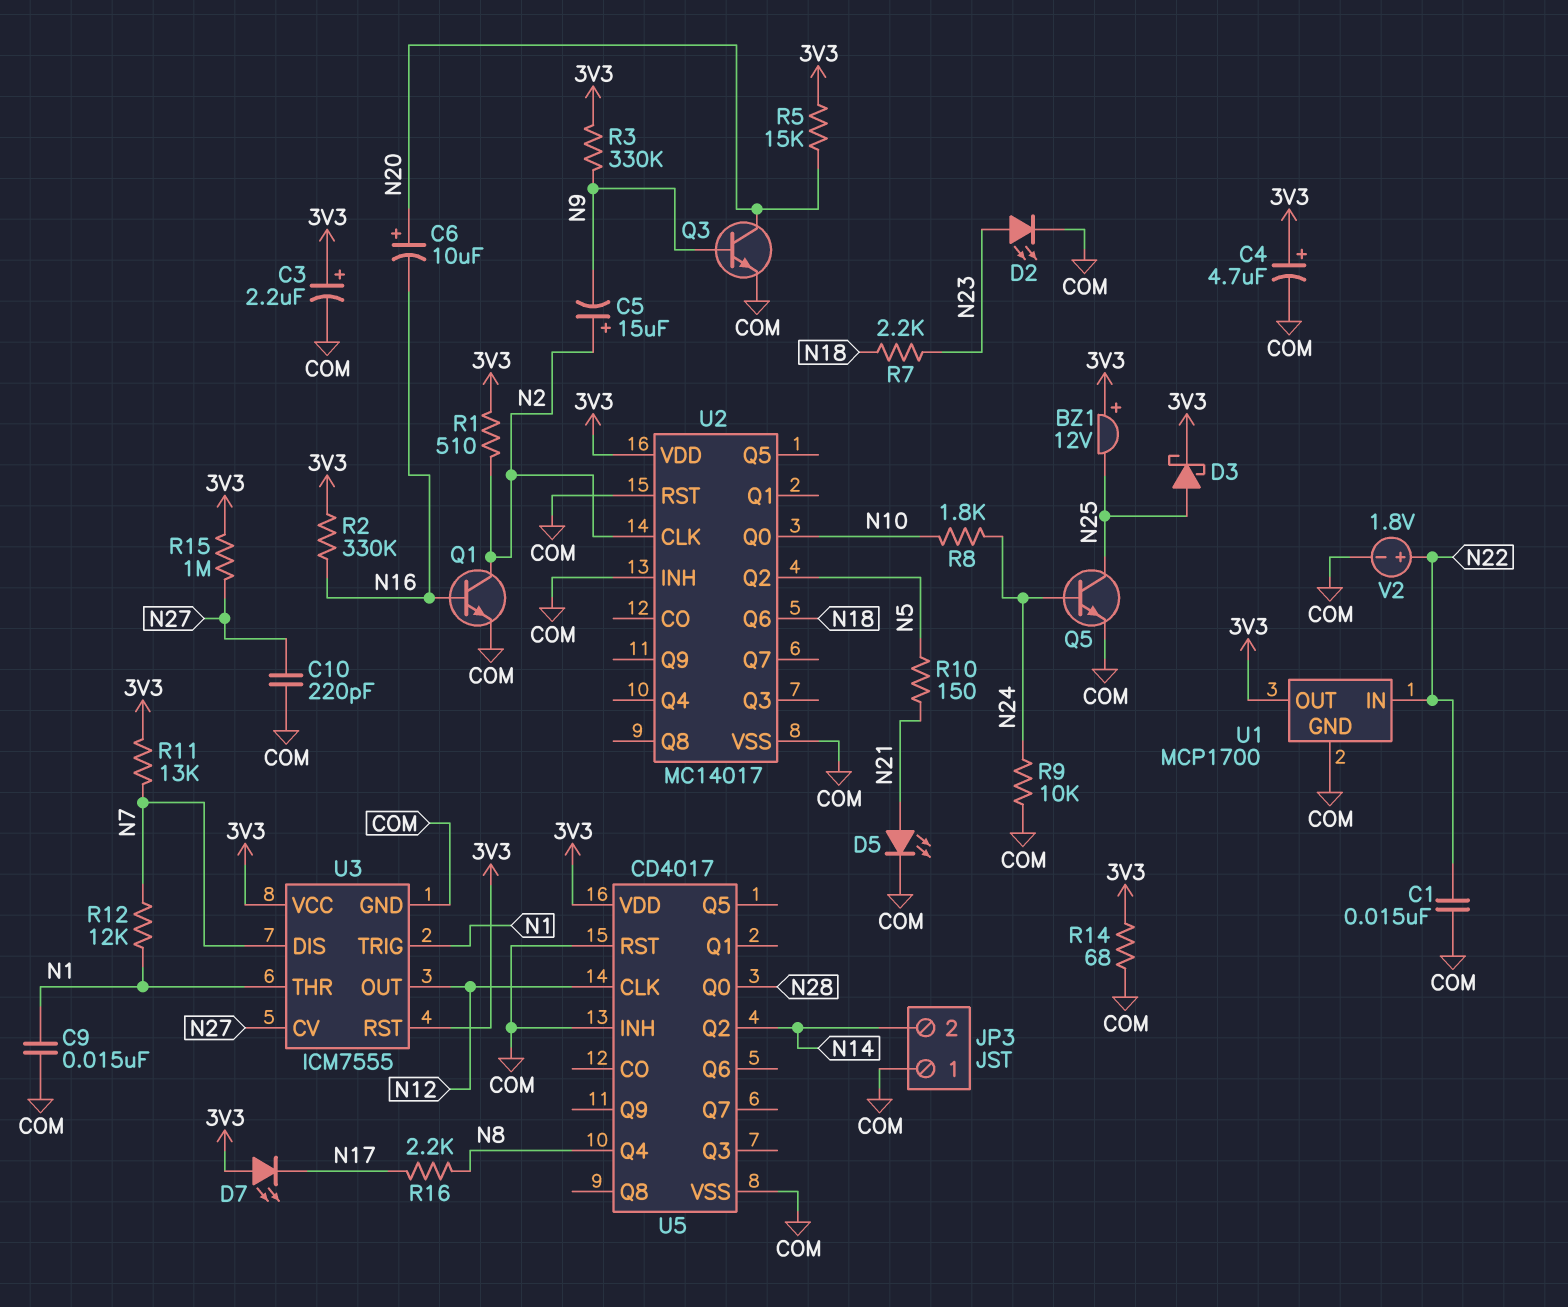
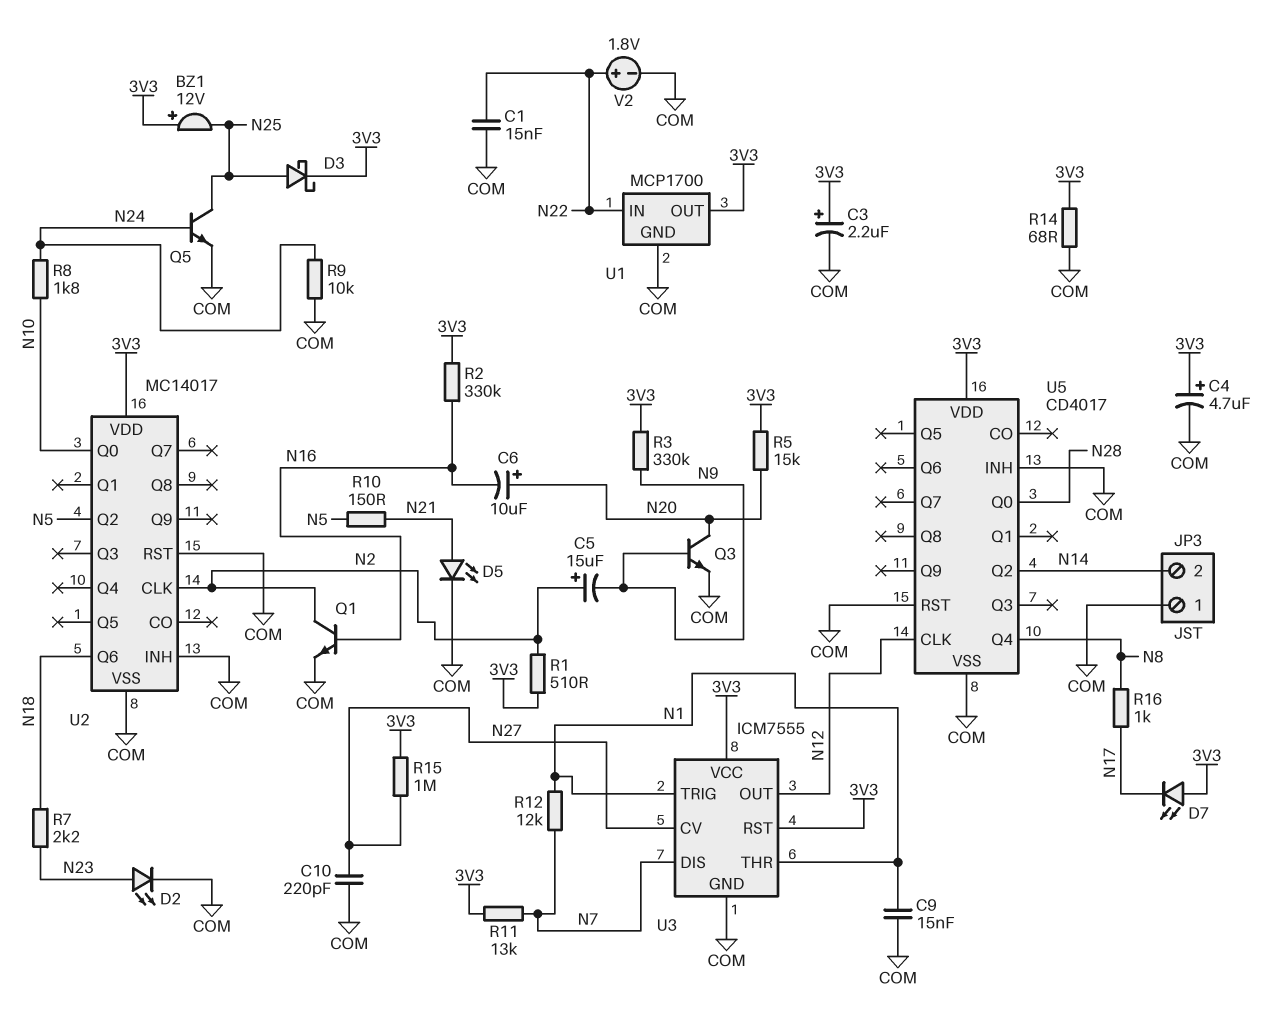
R16: 2.2k (N8, N17) -> 1k (N8, N17)

